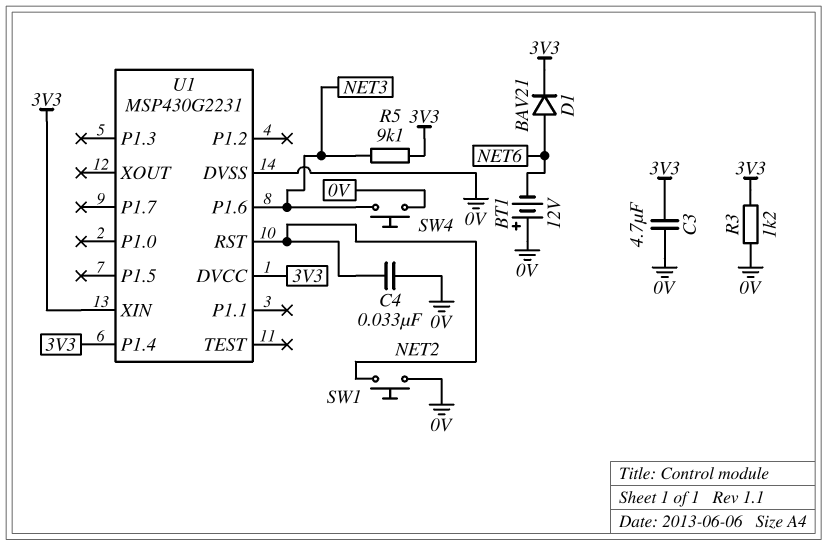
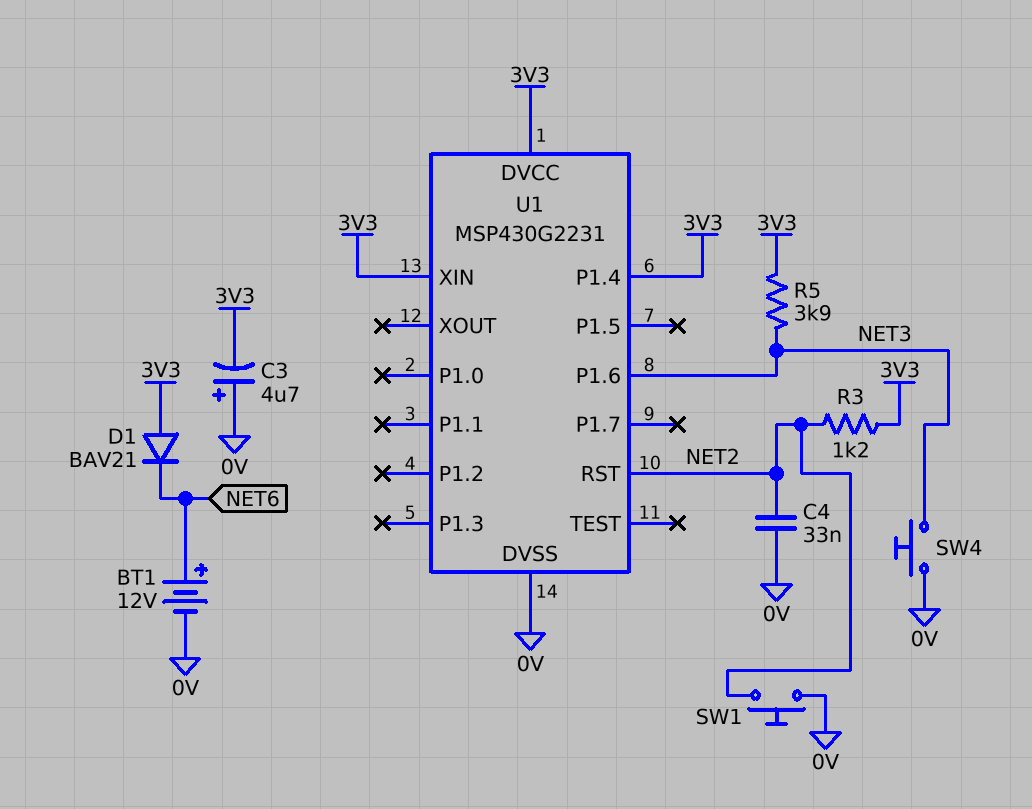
BT1: 12V (plus 0V, minus NET6) -> 12V (plus NET6, minus 0V)
C3: 4.7uF (0V, 3V3) -> 4.7uF (plus 0V, minus 3V3)
D1: diode BAV21 (A NET6, K 3V3) -> diode BAV21 (A 3V3, K NET6)
R3: 1.2k (0V, 3V3) -> 1.2k (3V3, NET2)
R5: 9.1k (3V3, NET3) -> 3.9k (3V3, NET3)

